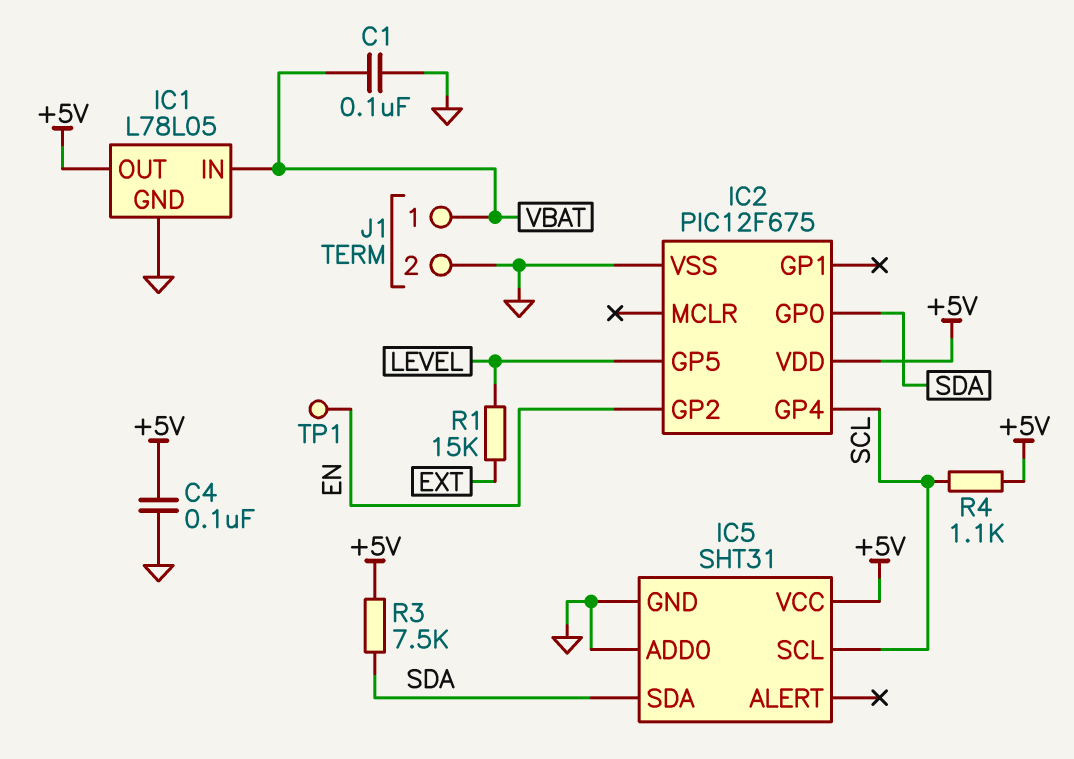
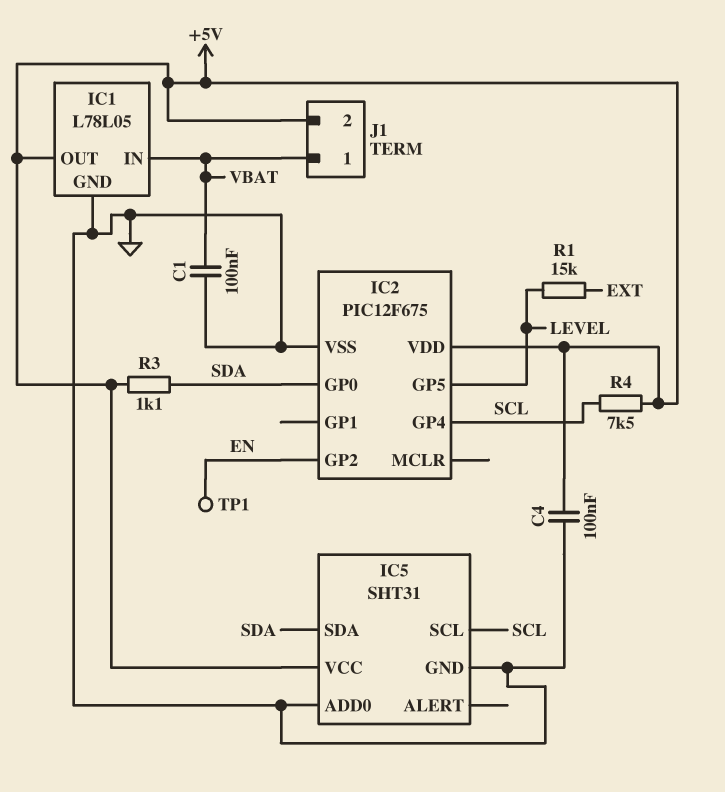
J1 pin 2: GND -> +5V
R3: 7.5k (+5V, SDA) -> 1.1k (+5V, SDA)
R4: 1.1k (+5V, SCL) -> 7.5k (+5V, SCL)

